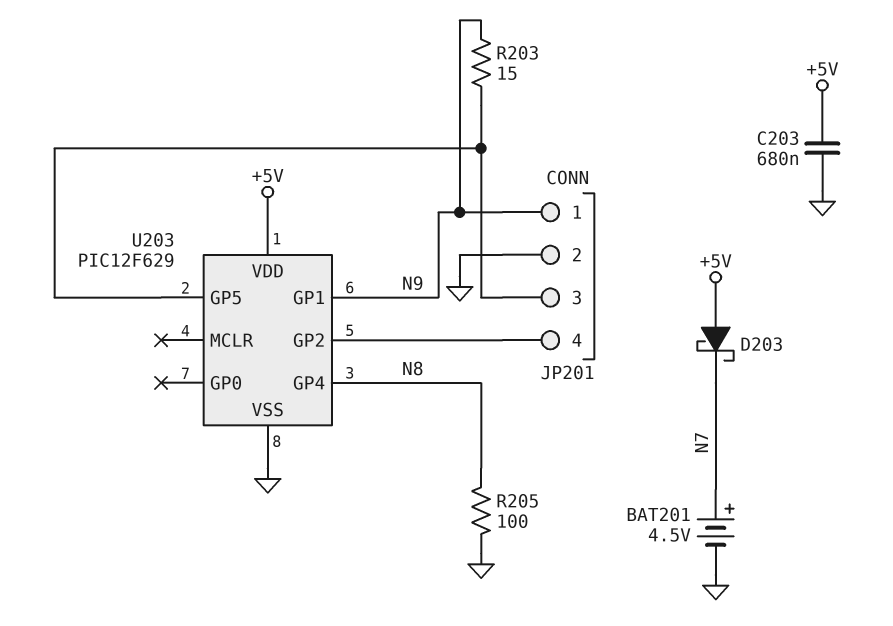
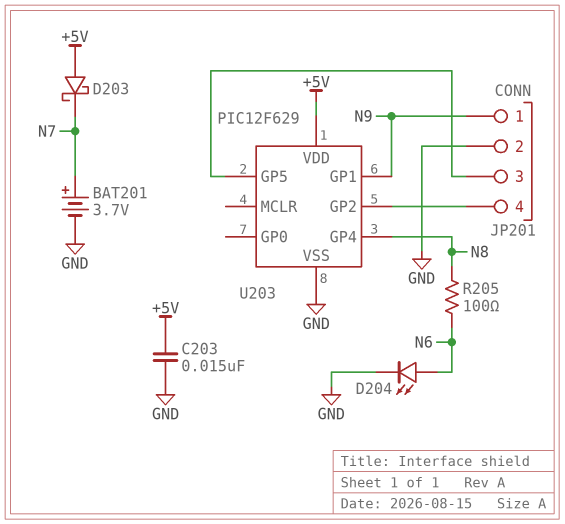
BAT201: 4.5V (plus N7, minus GND) -> 3.7V (plus N7, minus GND)
C203: 680nF (+5V, GND) -> 15nF (+5V, GND)
D204: none -> LED (A N6, K GND)
R203: 15 (JP201/3, N9) -> none
R205: 100 (GND, N8) -> 100 (N6, N8)

